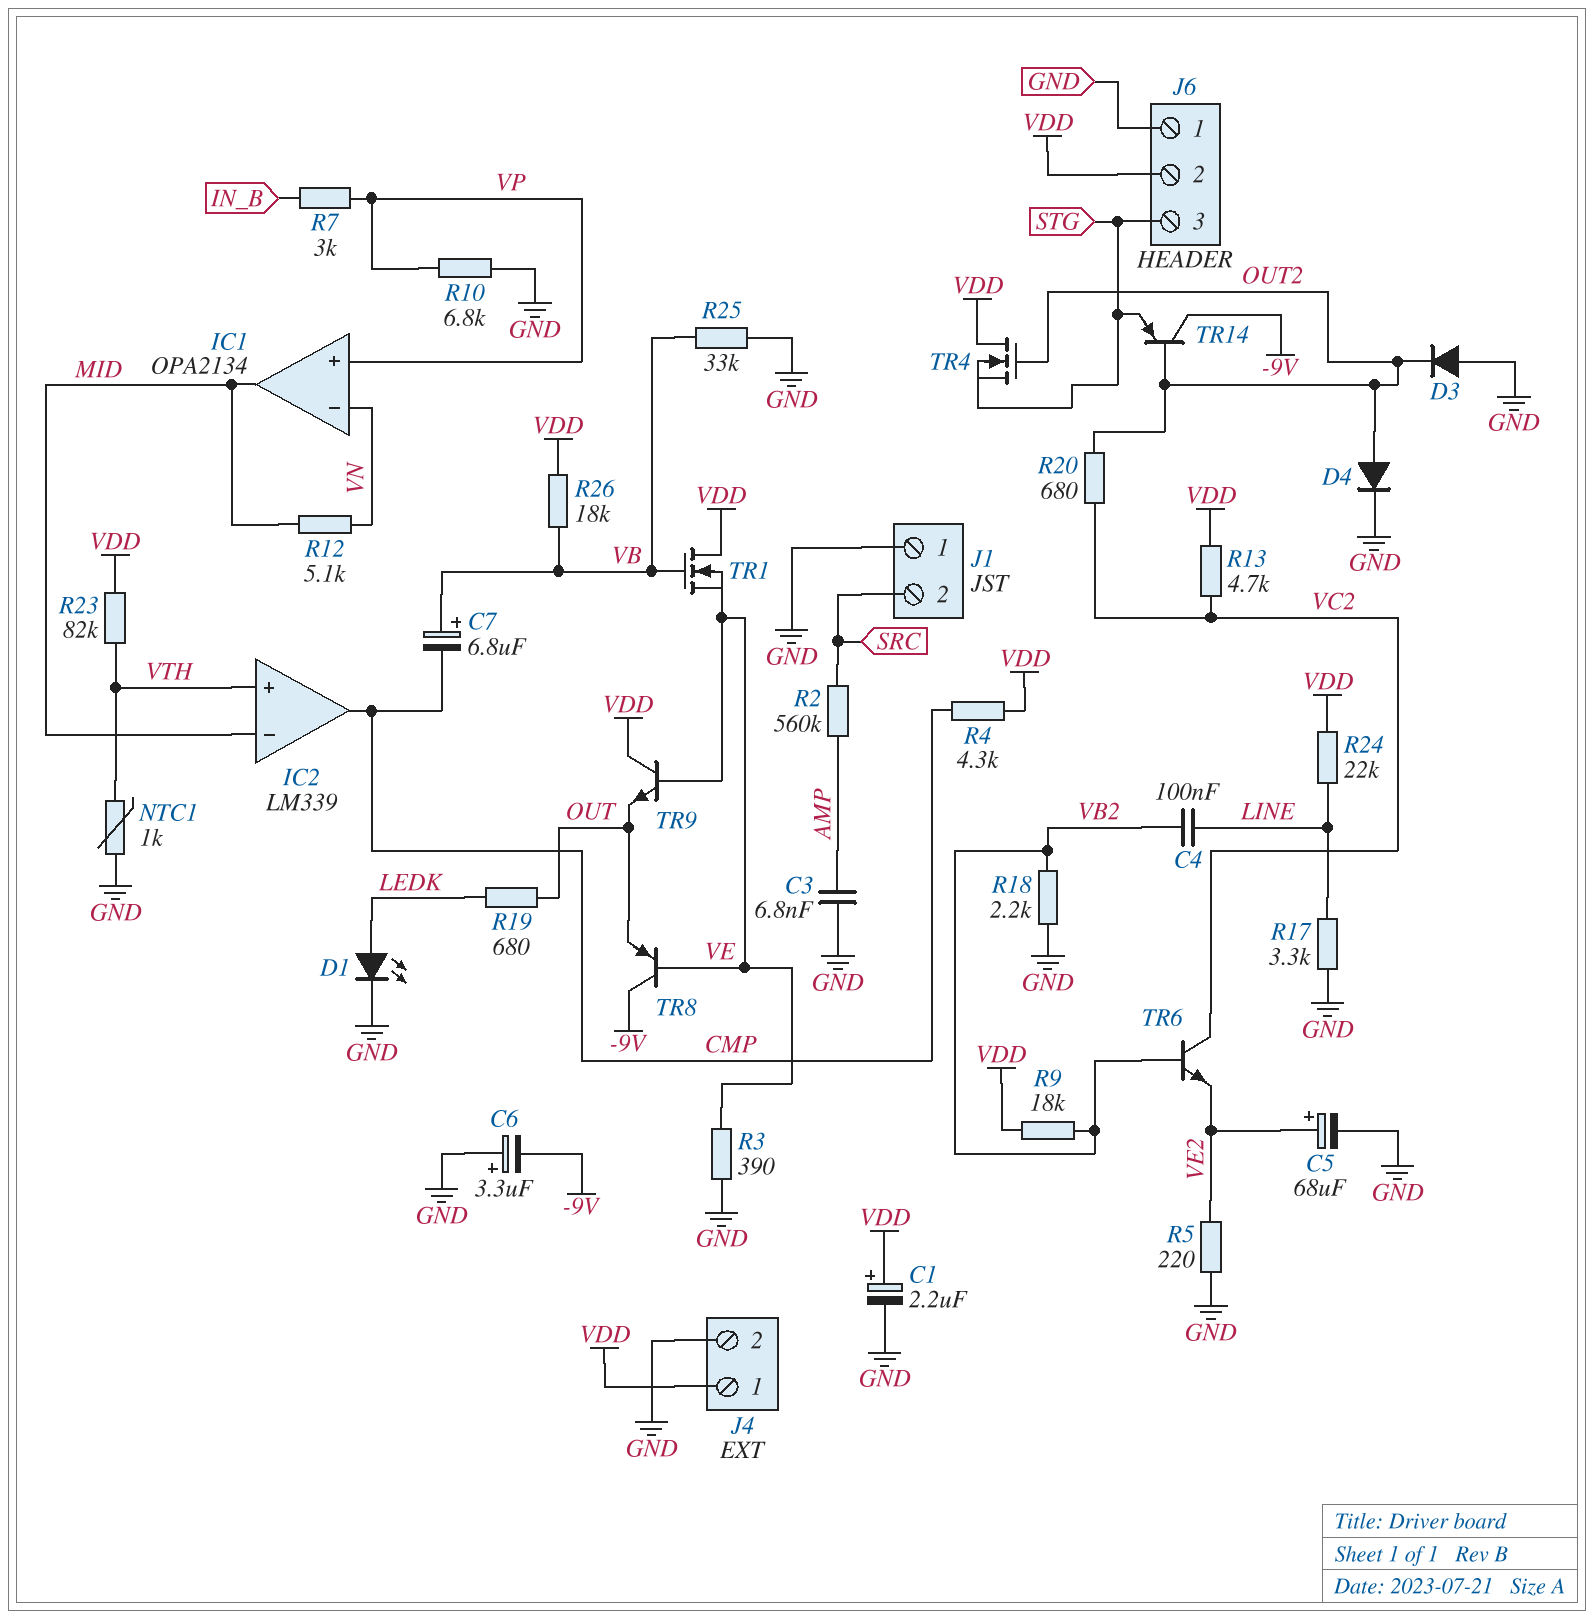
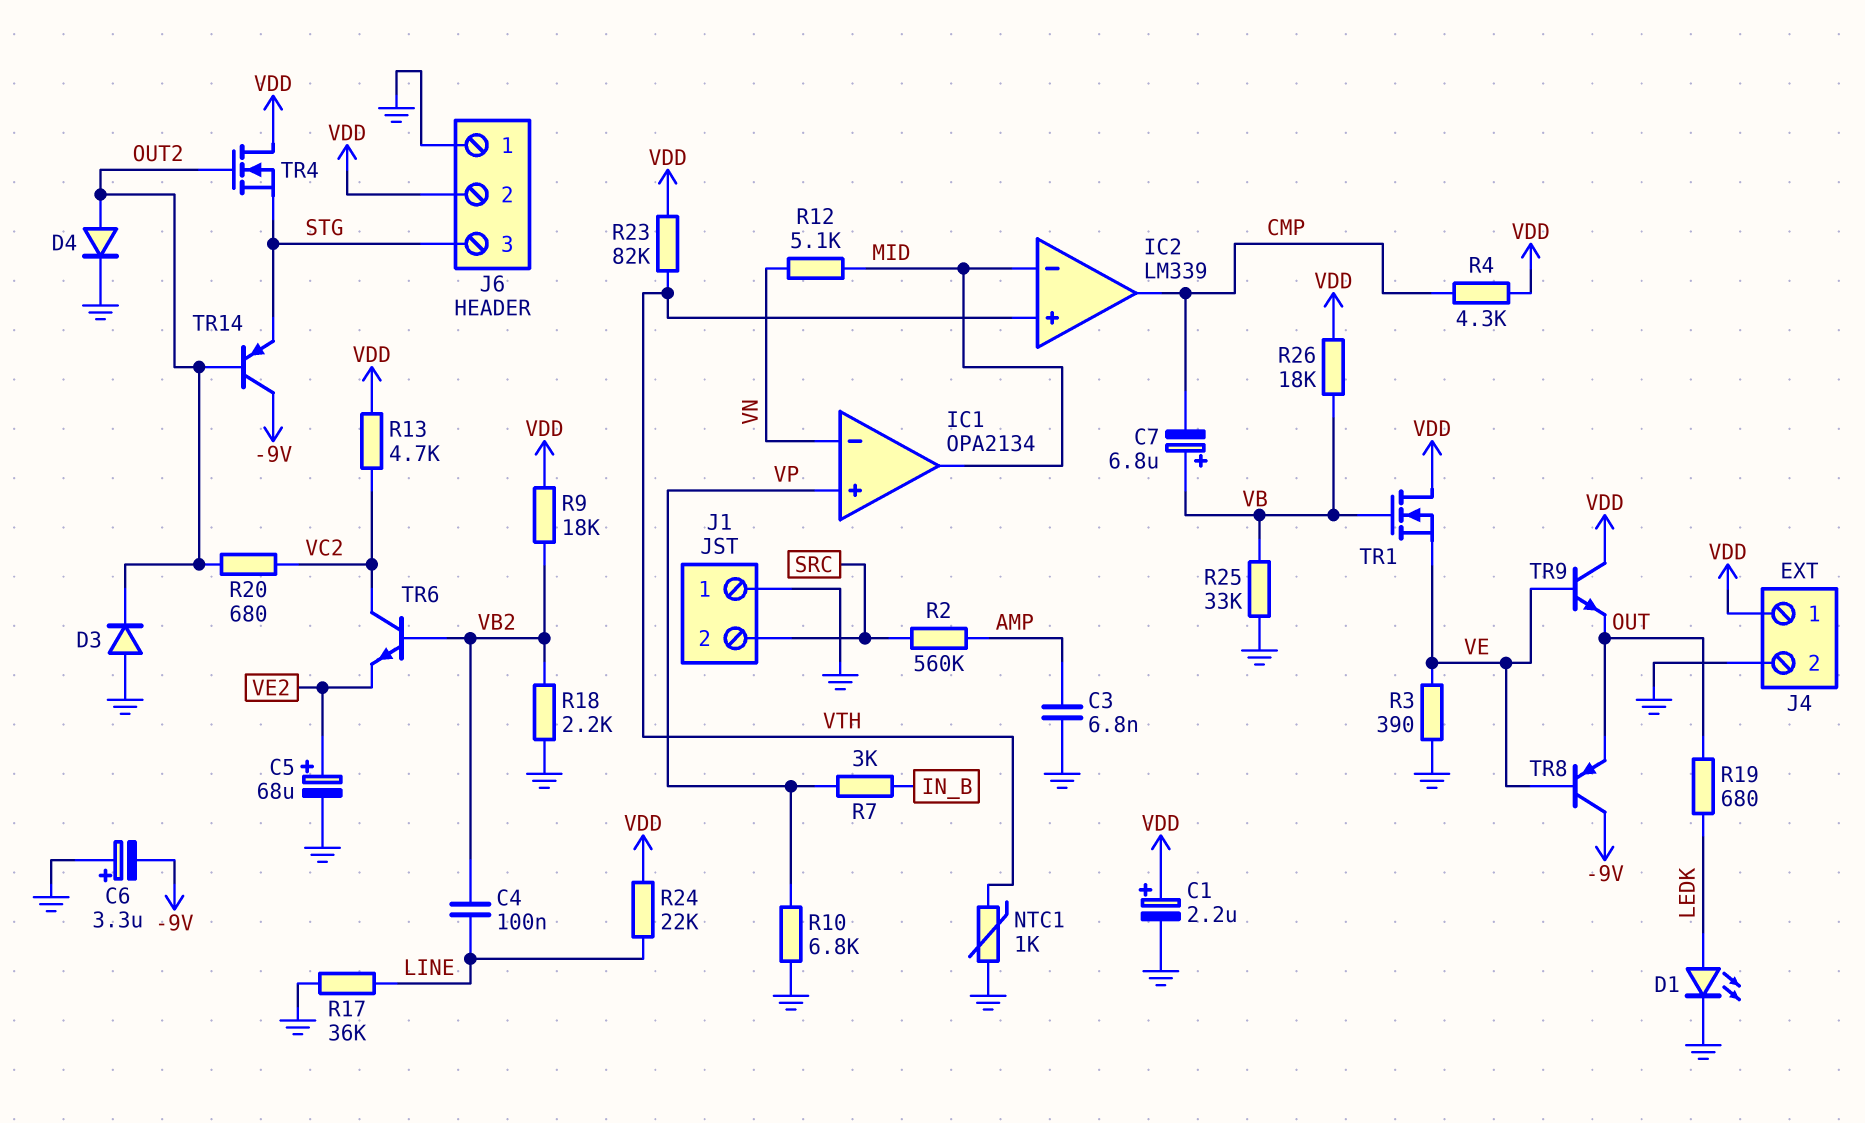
R5: 220 (GND, VE2) -> none
R17: 3.3k (GND, LINE) -> 36k (GND, LINE)

